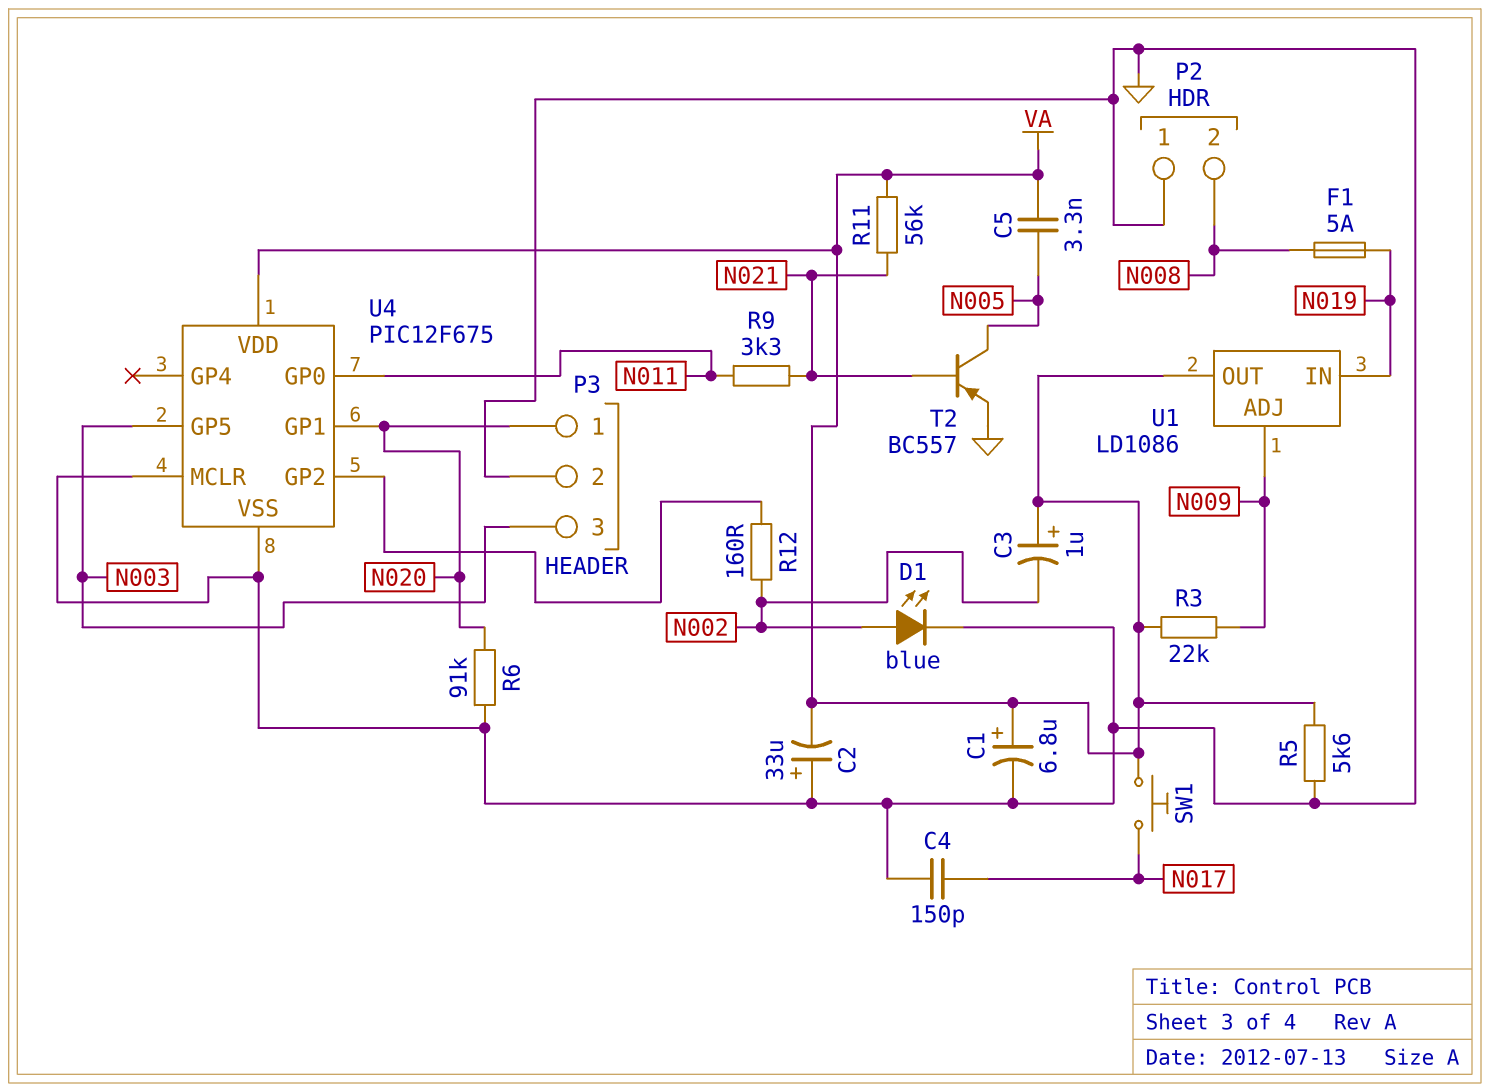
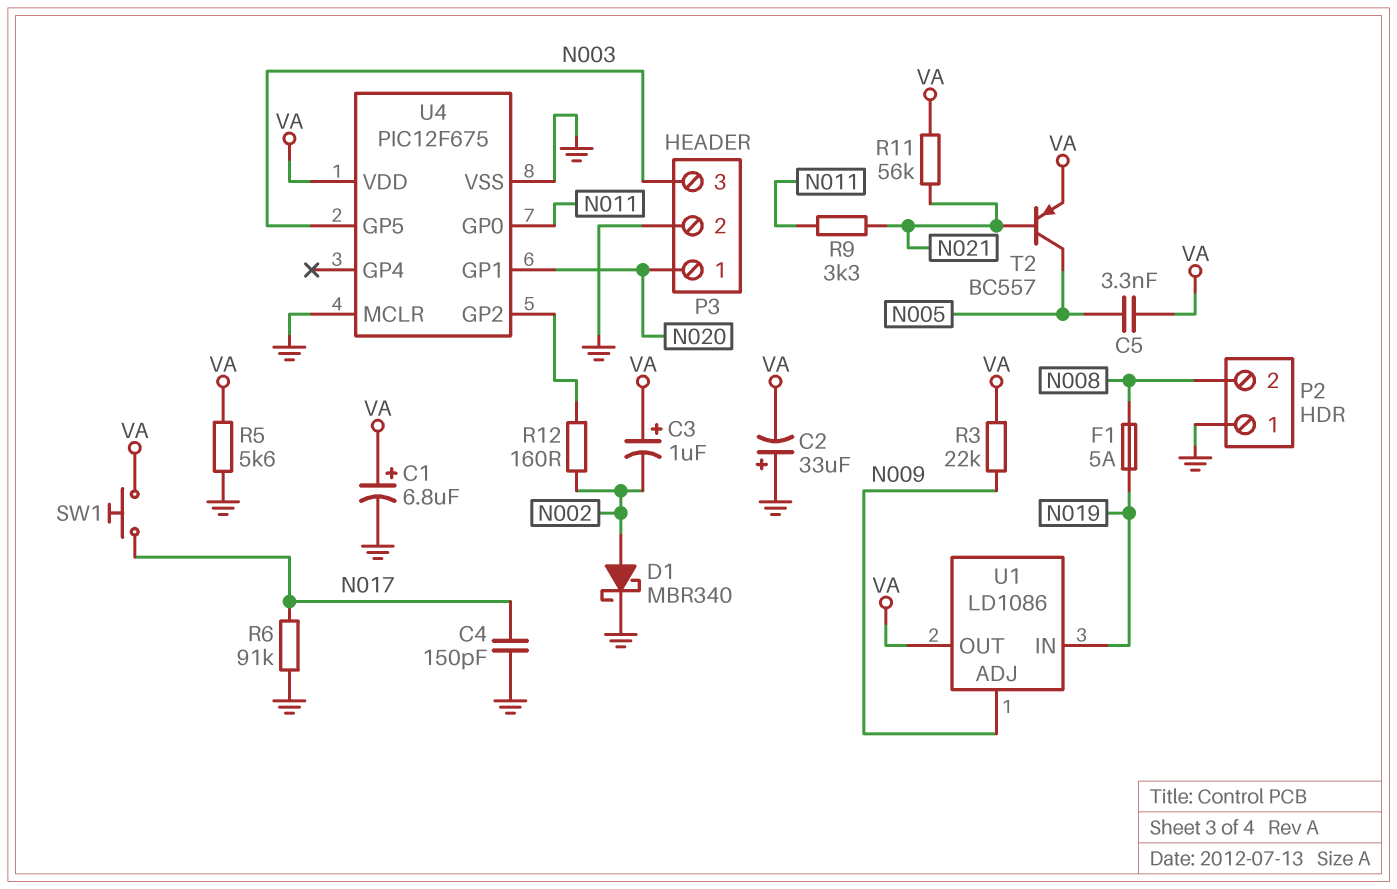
D1: LED blue (A N002, K GND) -> schottky MBR340 (A N002, K GND)
R6: 91k (GND, N020) -> 91k (GND, N017)
T2: PNP BC557 (B N021, C N005, E GND) -> PNP BC557 (B N021, C N005, E VA)

